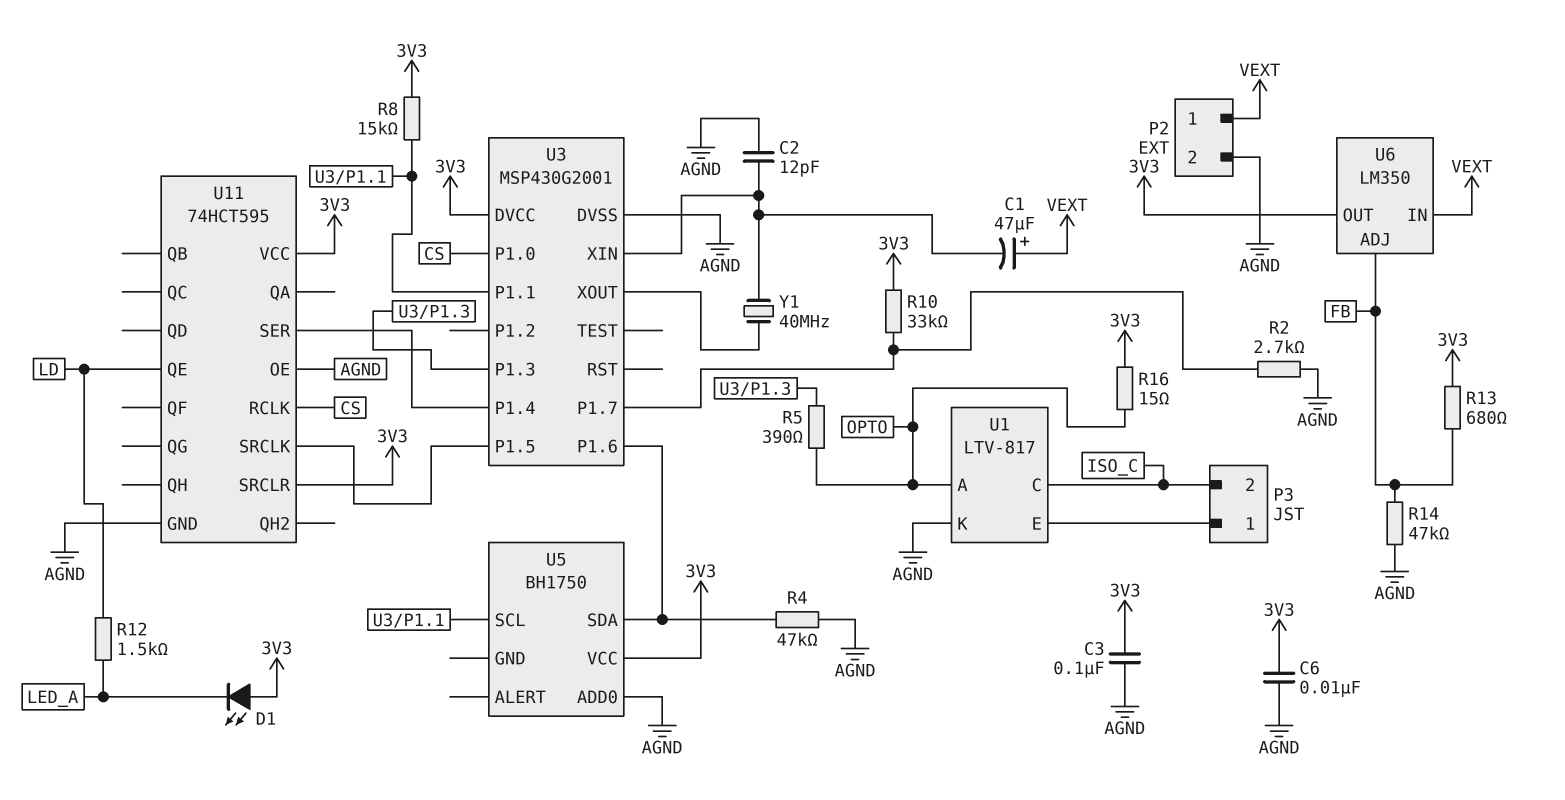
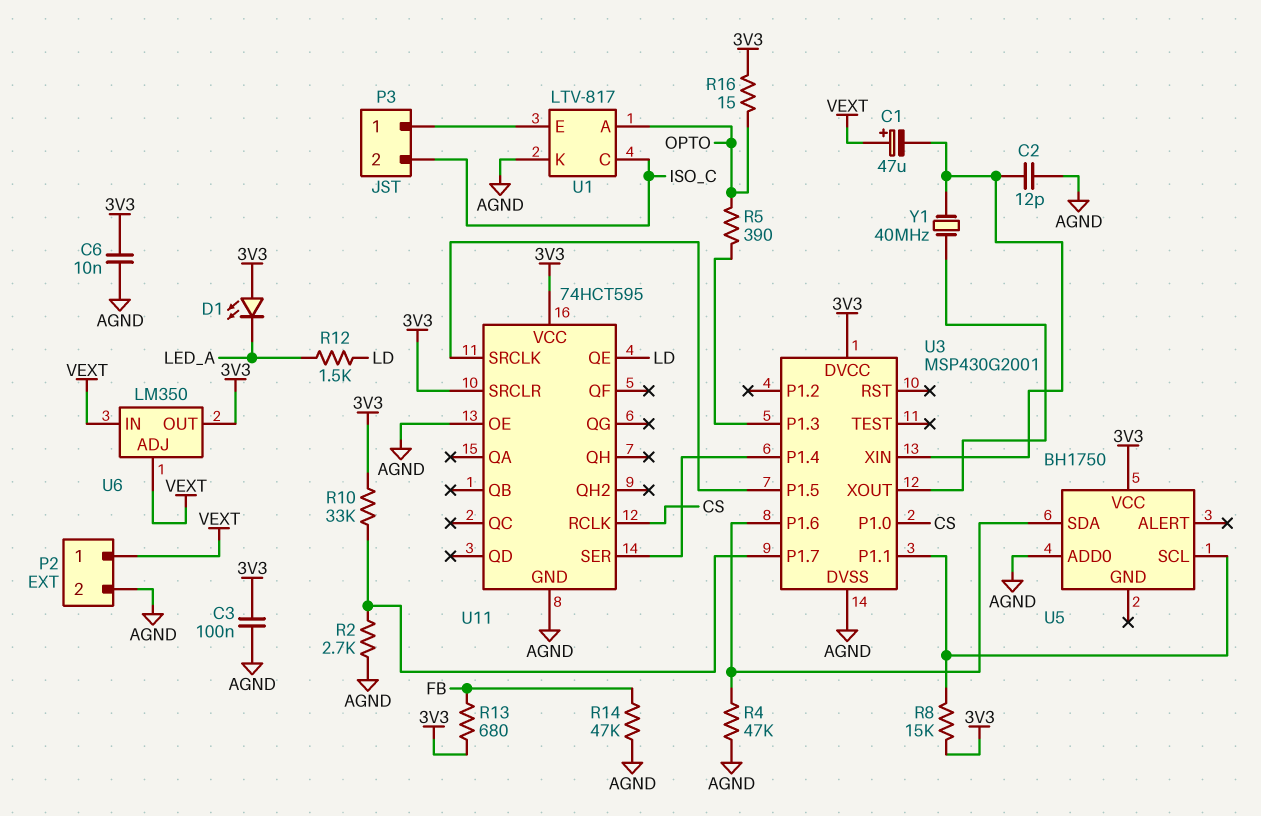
U6 pin ADJ: FB -> VEXT

